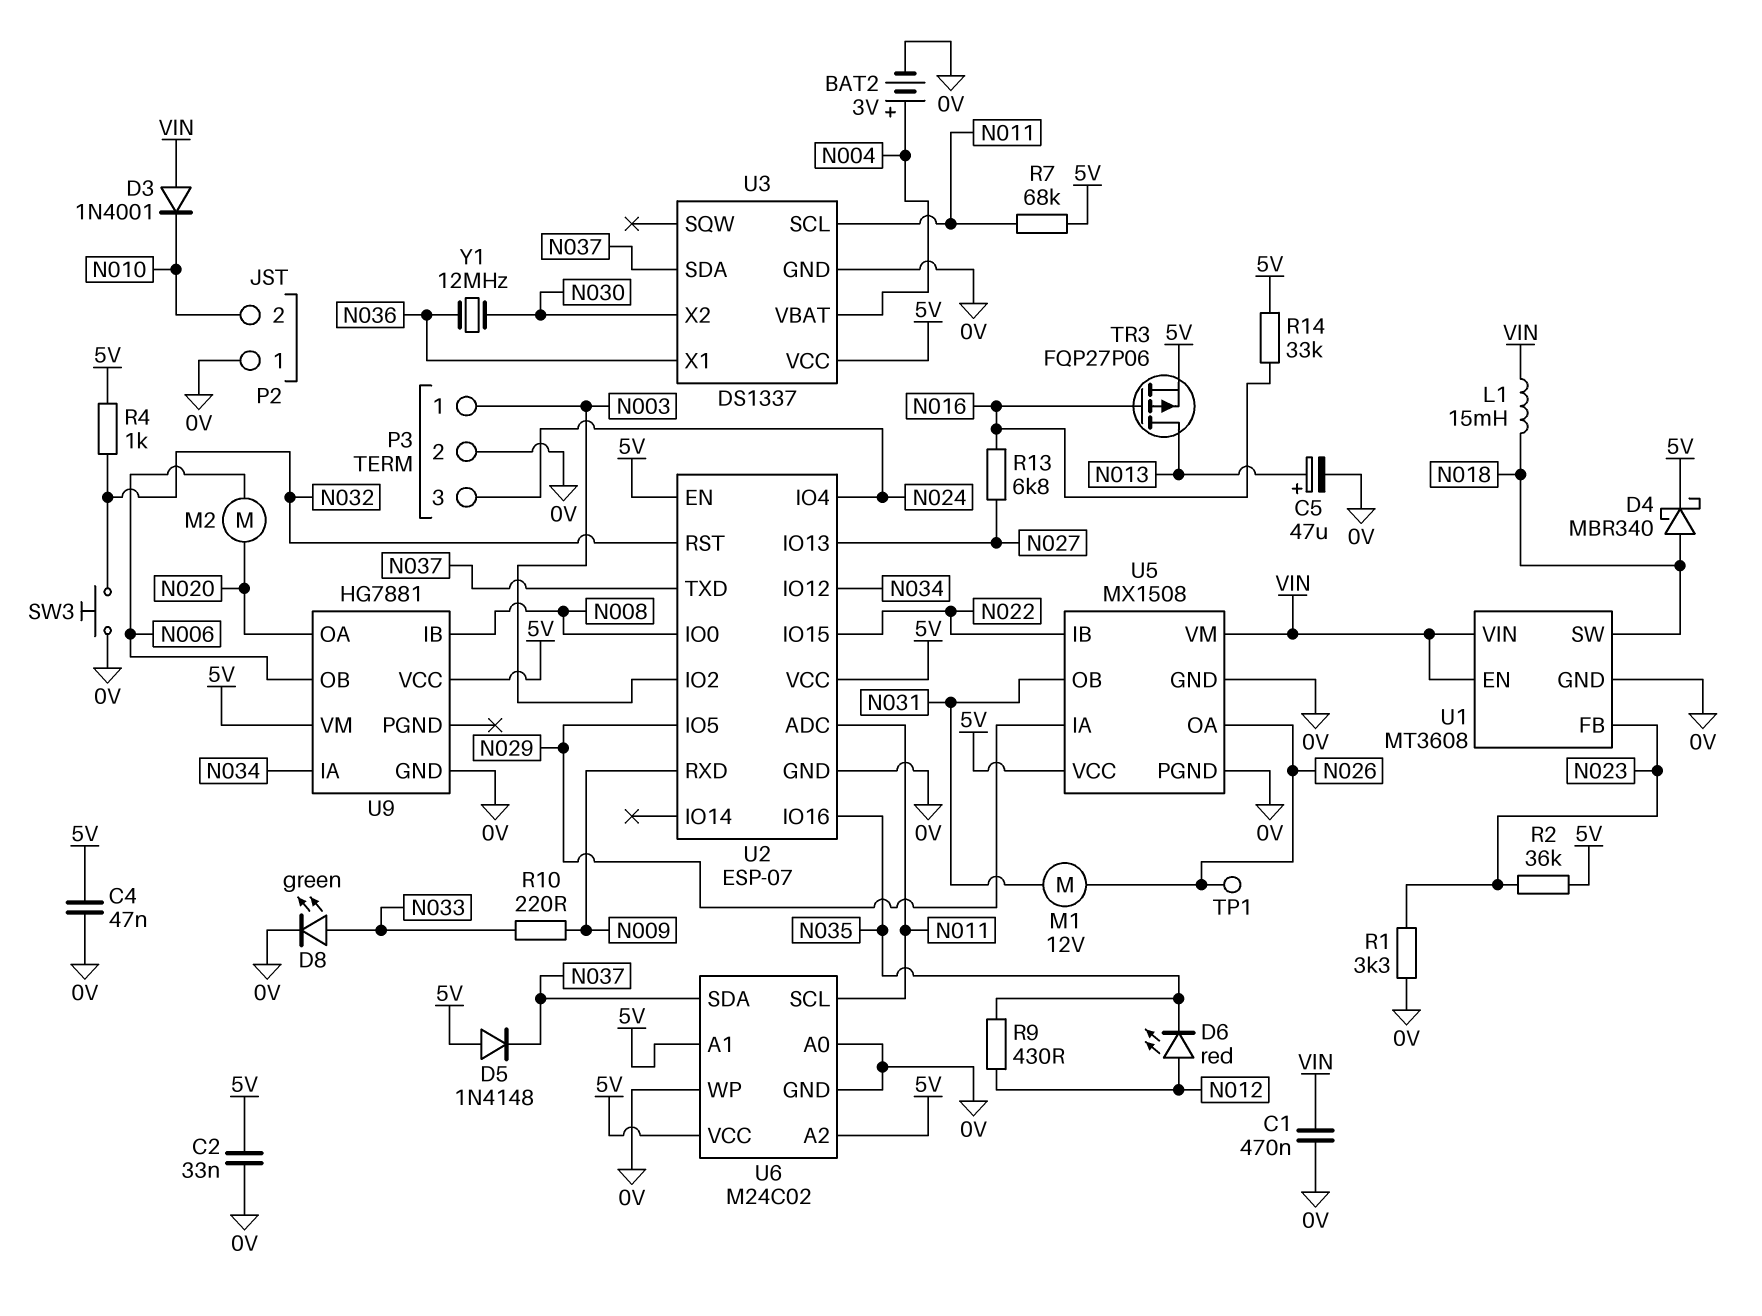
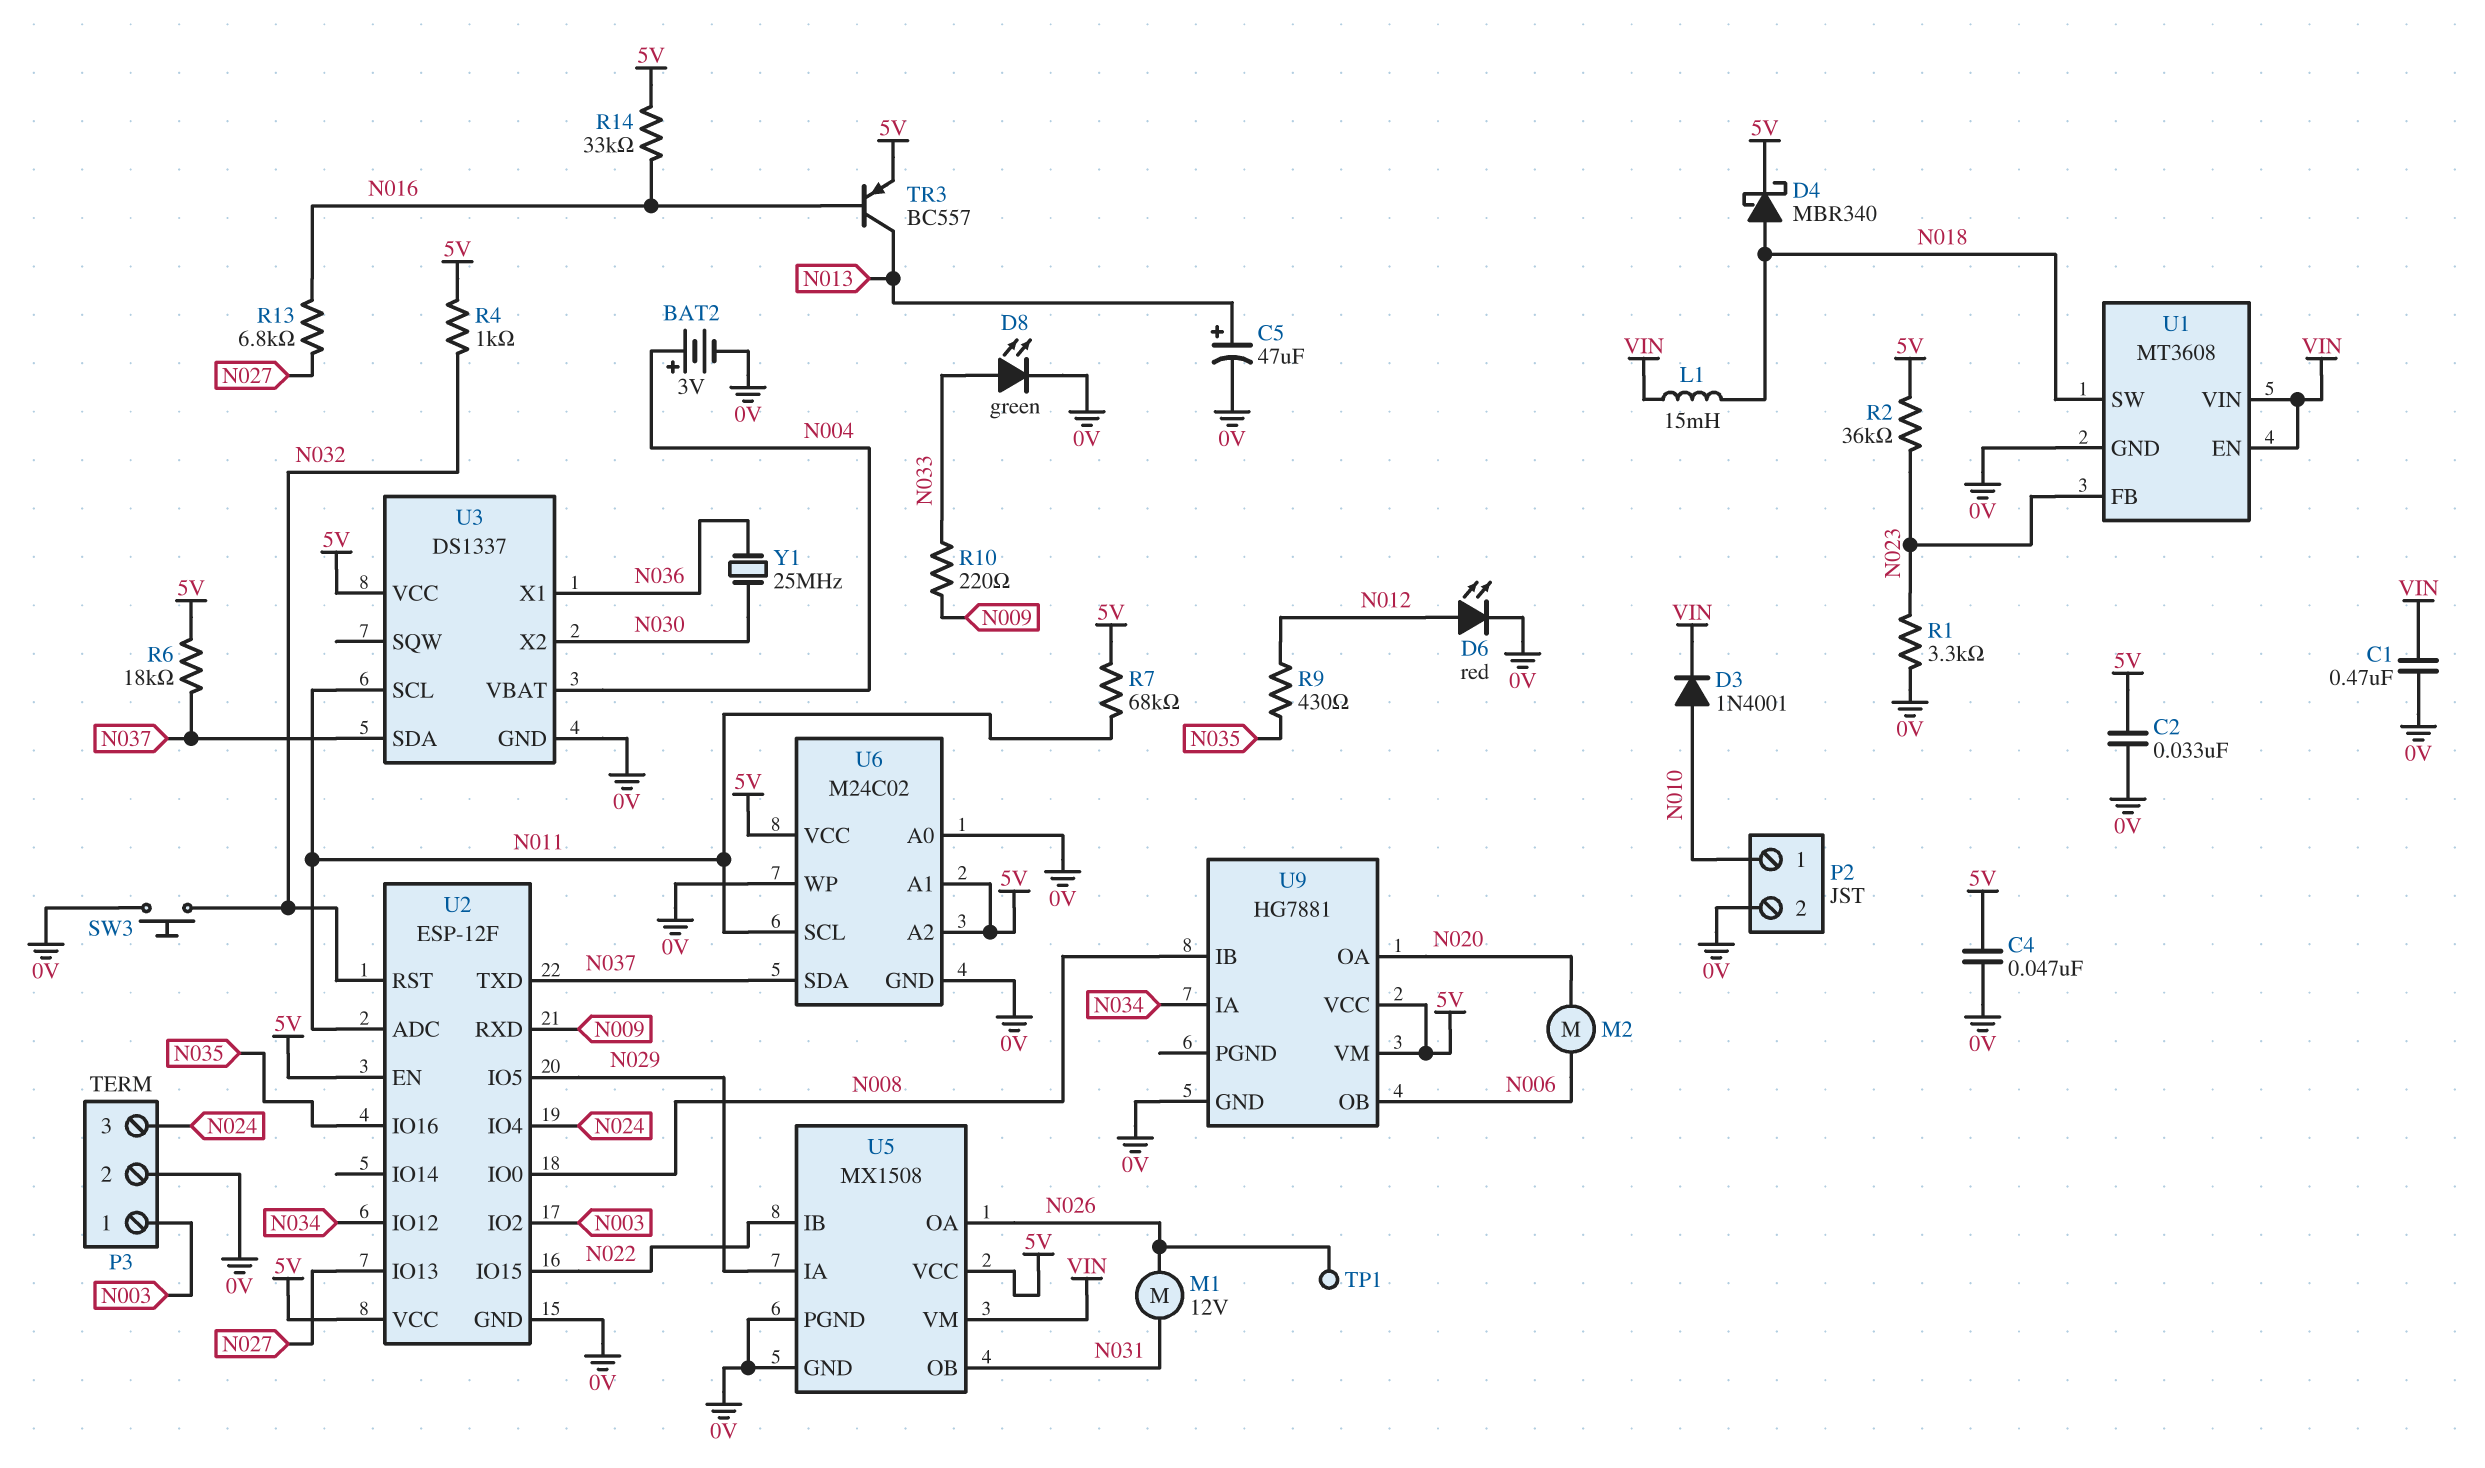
D3: diode 1N4001 (A VIN, K N010) -> diode 1N4001 (A N010, K VIN)
D5: diode 1N4148 (A 5V, K N037) -> none
D6: LED red (A N012, K N035) -> LED red (A N012, K 0V)
P2 pin 1: 0V -> N010
P2 pin 2: N010 -> 0V
R6: none -> 18k (5V, N037)
TR3: PMOS FQP27P06 (G N016, D N013, S 5V) -> PNP BC557 (B N016, C N013, E 5V)
U2: ESP-07 -> ESP-12F
Y1: 12MHz (N030, N036) -> 25MHz (N030, N036)

